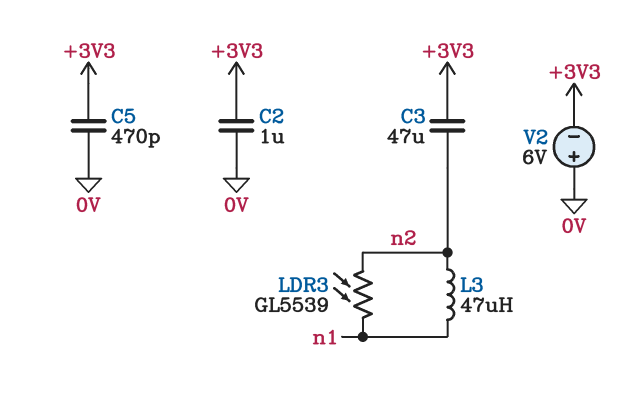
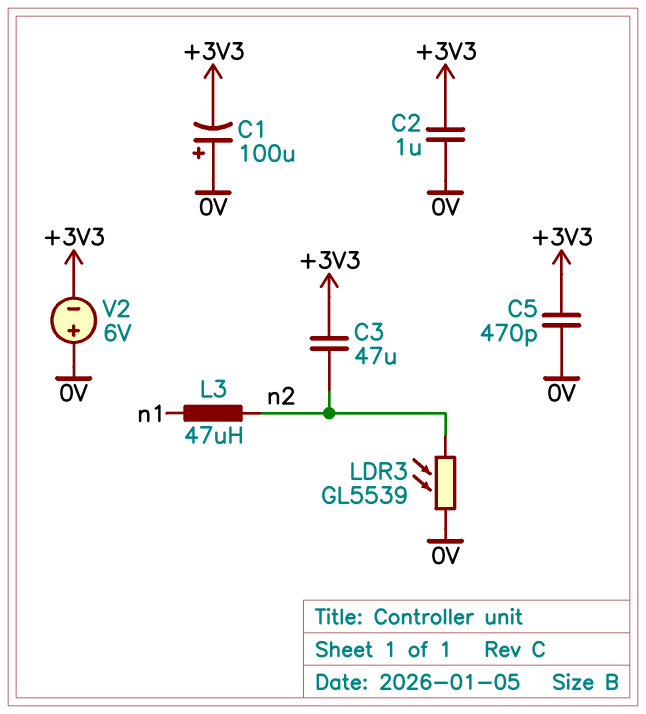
C1: none -> 100uF (plus 0V, minus +3V3)
LDR3: GL5539 (n1, n2) -> GL5539 (0V, n2)

